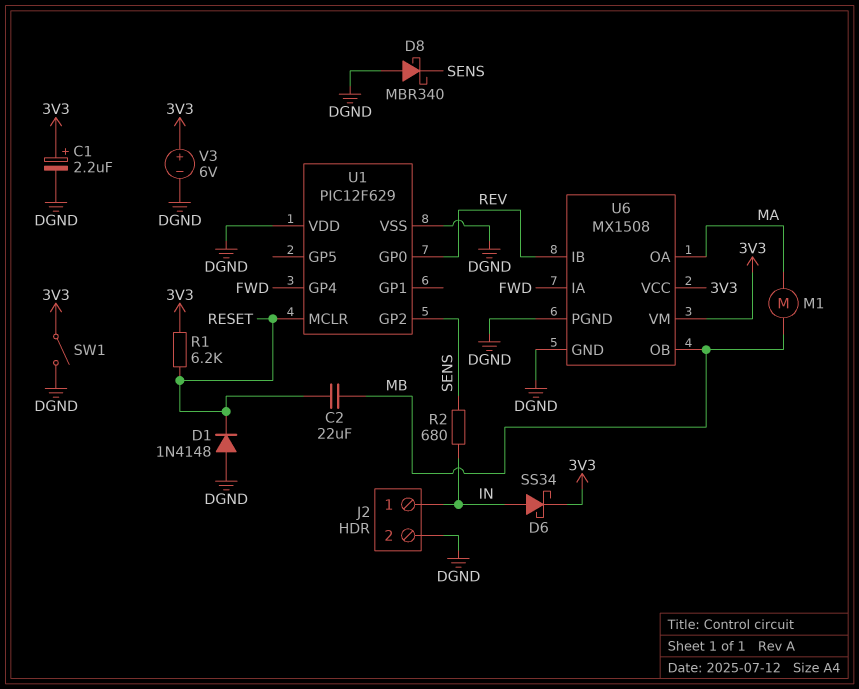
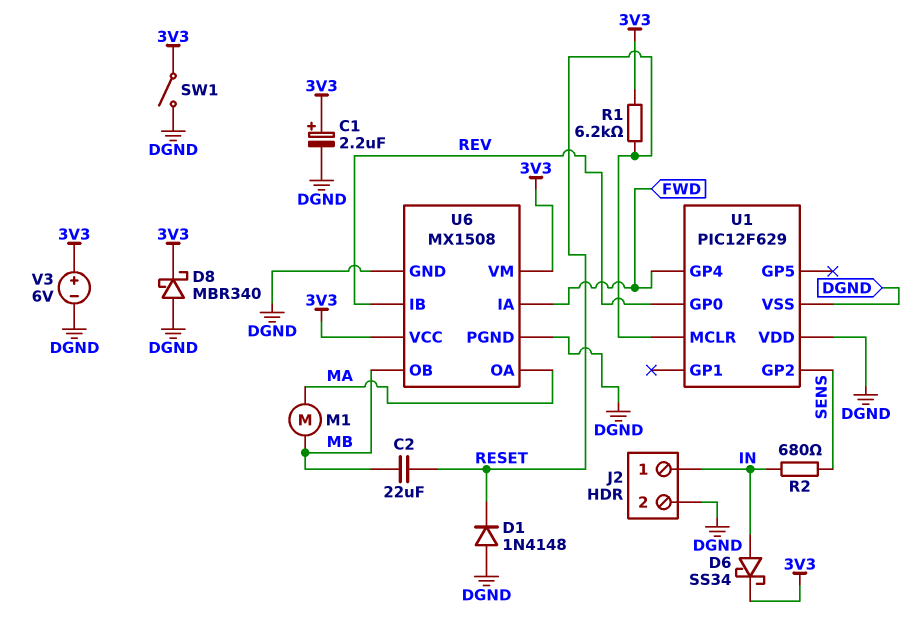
D8: schottky MBR340 (A DGND, K SENS) -> schottky MBR340 (A DGND, K 3V3)

